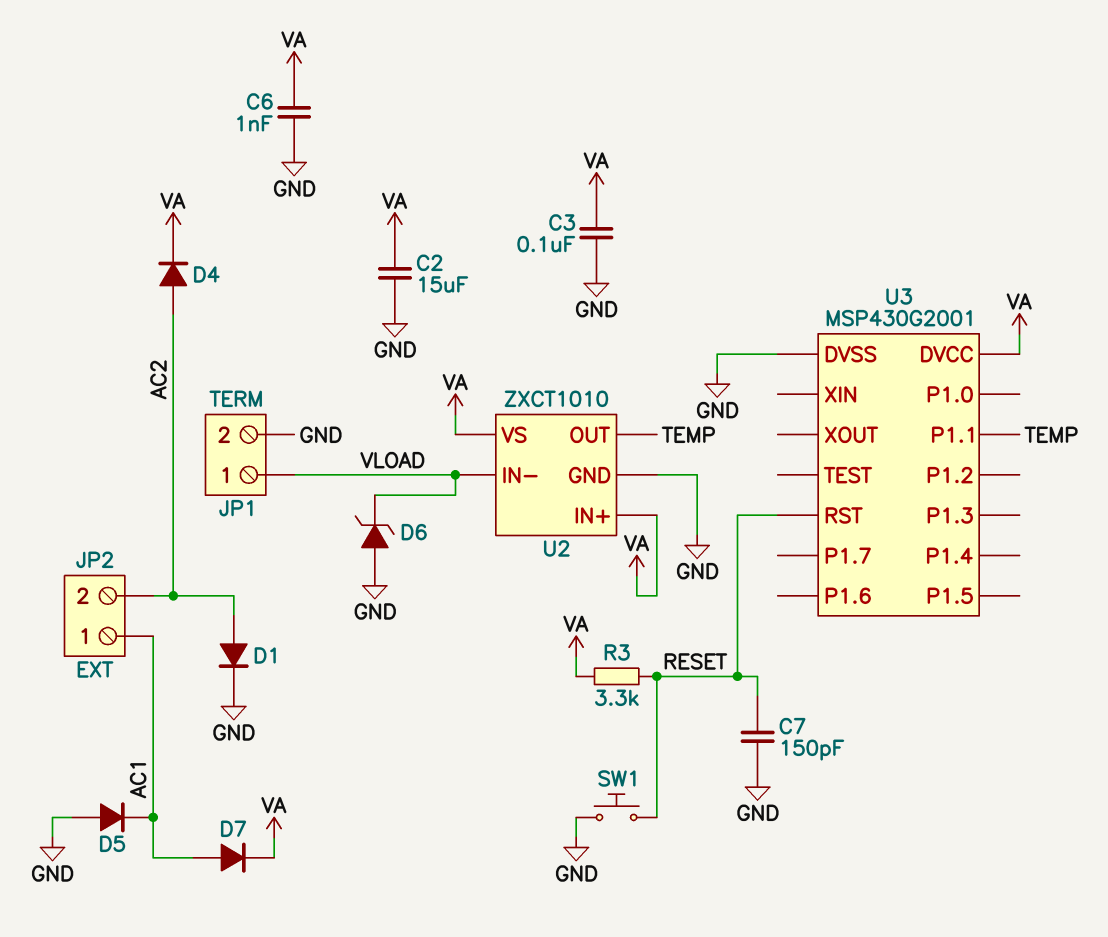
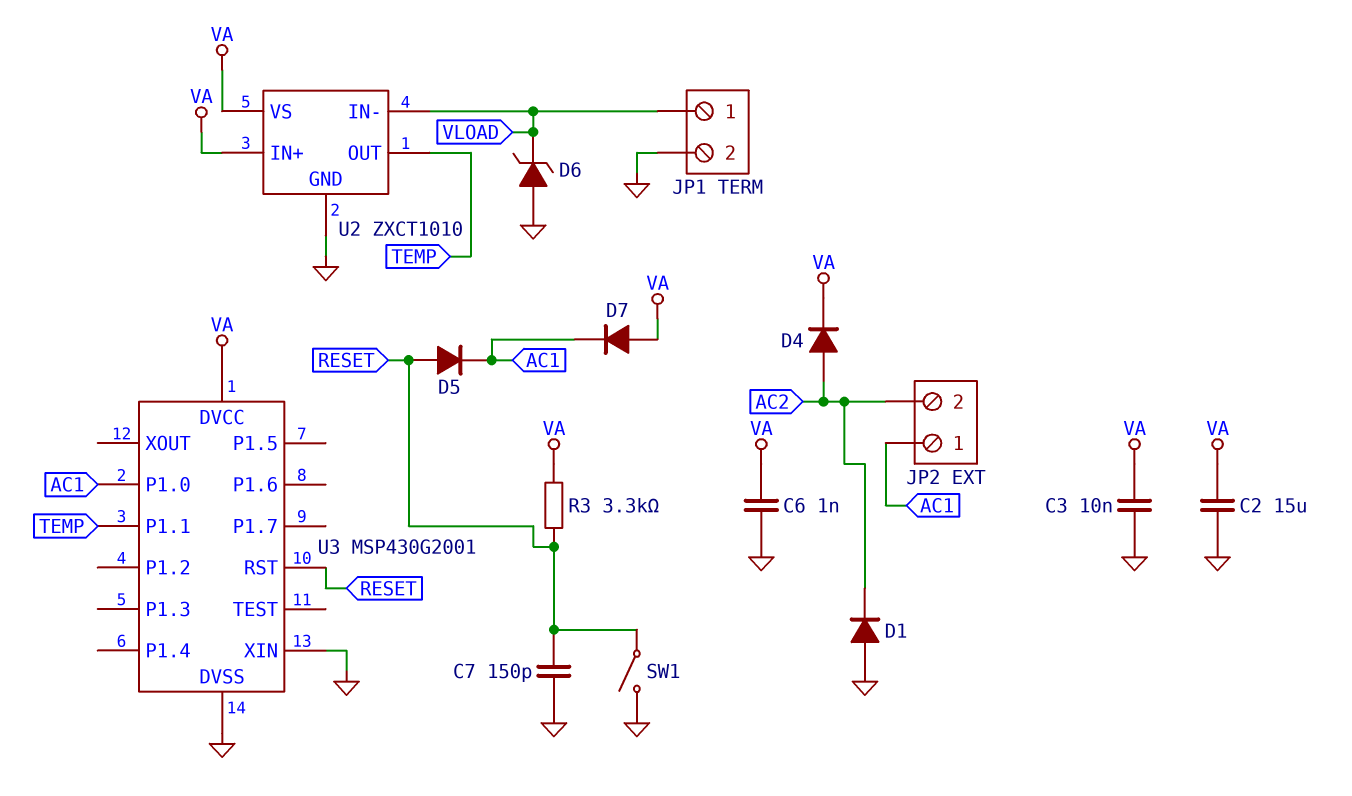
C3: 100nF (GND, VA) -> 10nF (GND, VA)
D1: diode (A AC2, K GND) -> diode (A GND, K AC2)
D5: diode (A GND, K AC1) -> diode (A RESET, K AC1)
D7: diode (A AC1, K VA) -> diode (A VA, K AC1)
SW1: button (GND, RESET) -> switch (GND, RESET)
U3 pin P1.0: none -> AC1
U3 pin XIN: none -> GND

